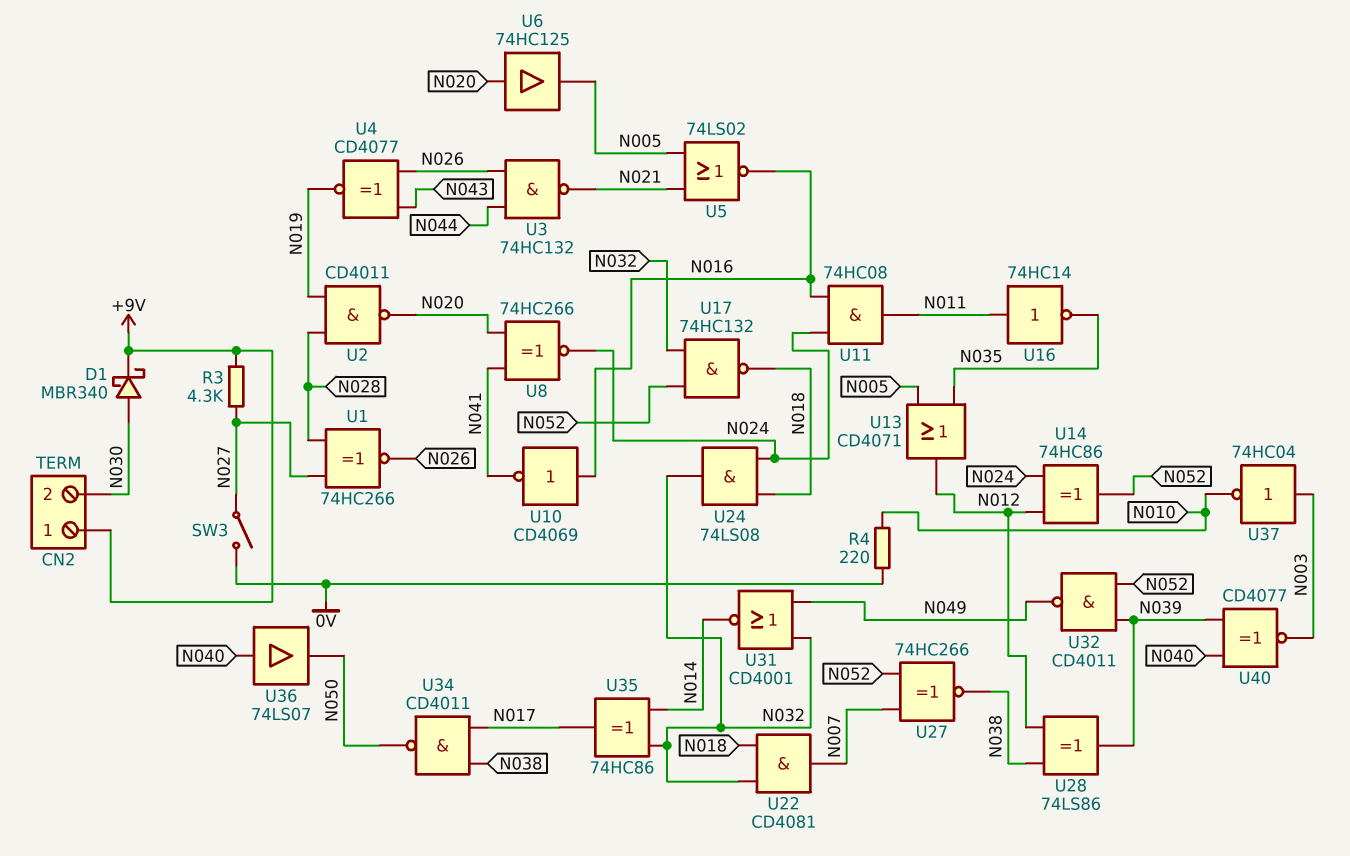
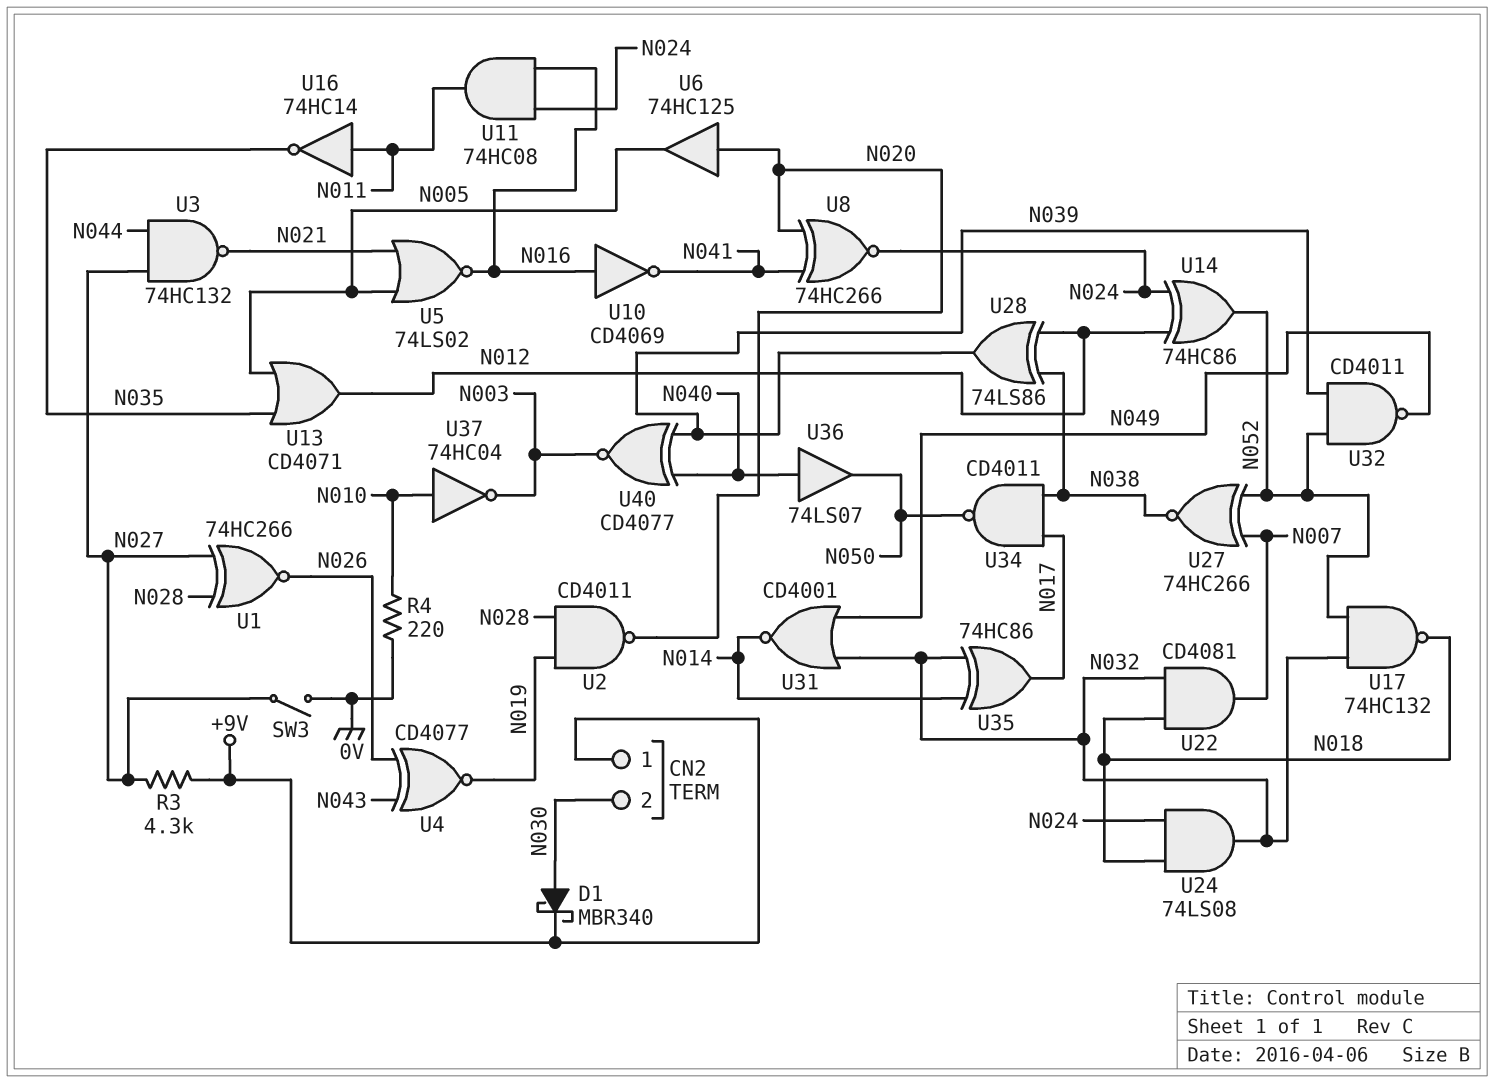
U3: NAND 74HC132 (in N026, in N044, out N021) -> NAND 74HC132 (in N027, in N044, out N021)
U37: NOT 74HC04 (in N003, out N010) -> NOT 74HC04 (in N010, out N003)

